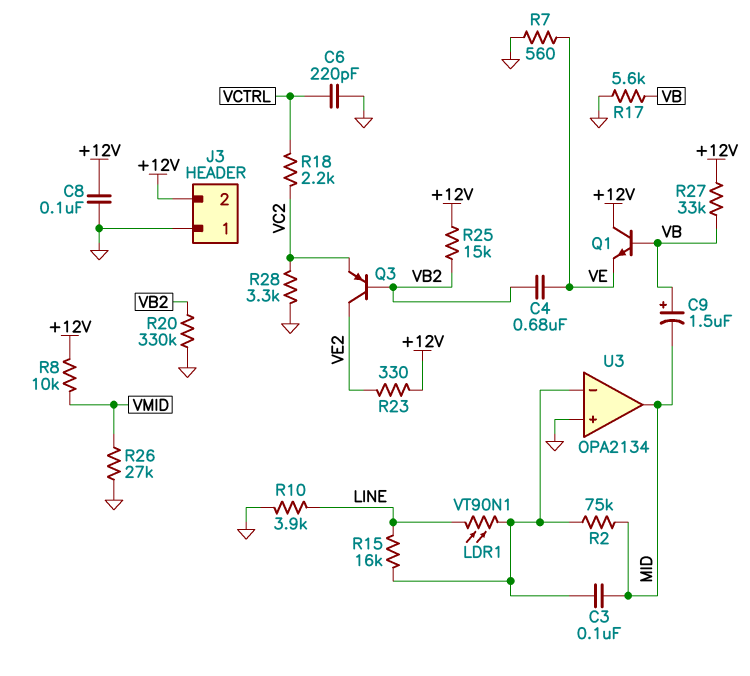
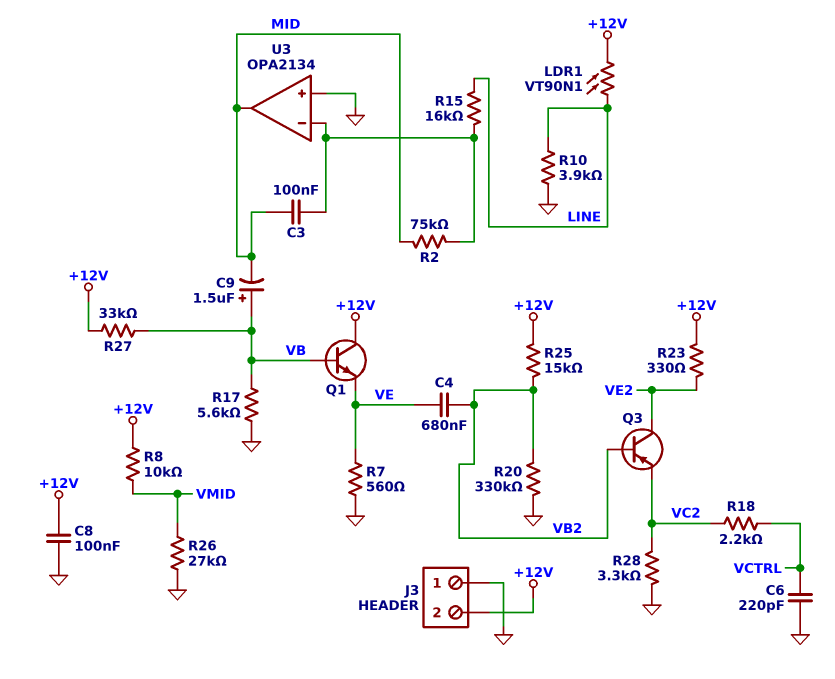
LDR1: VT90N1 (LINE, U3/in-) -> VT90N1 (+12V, LINE)

